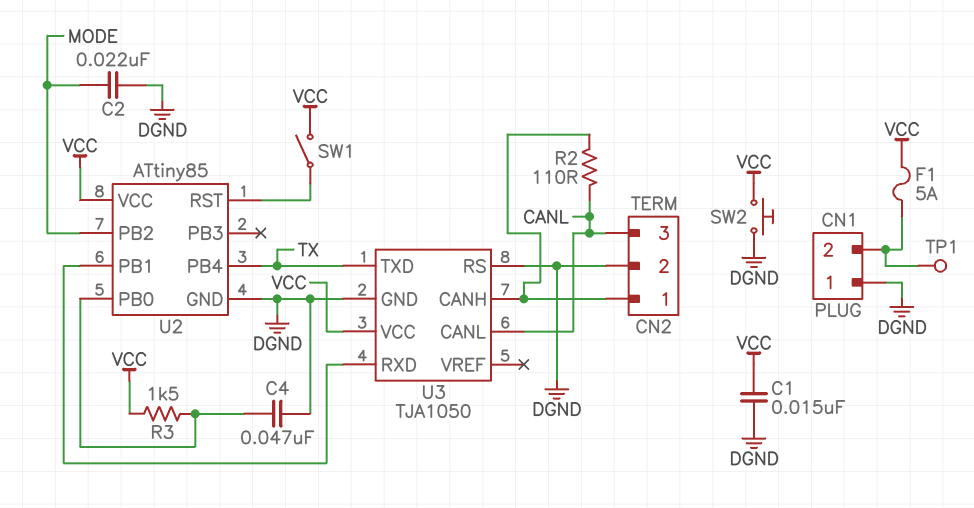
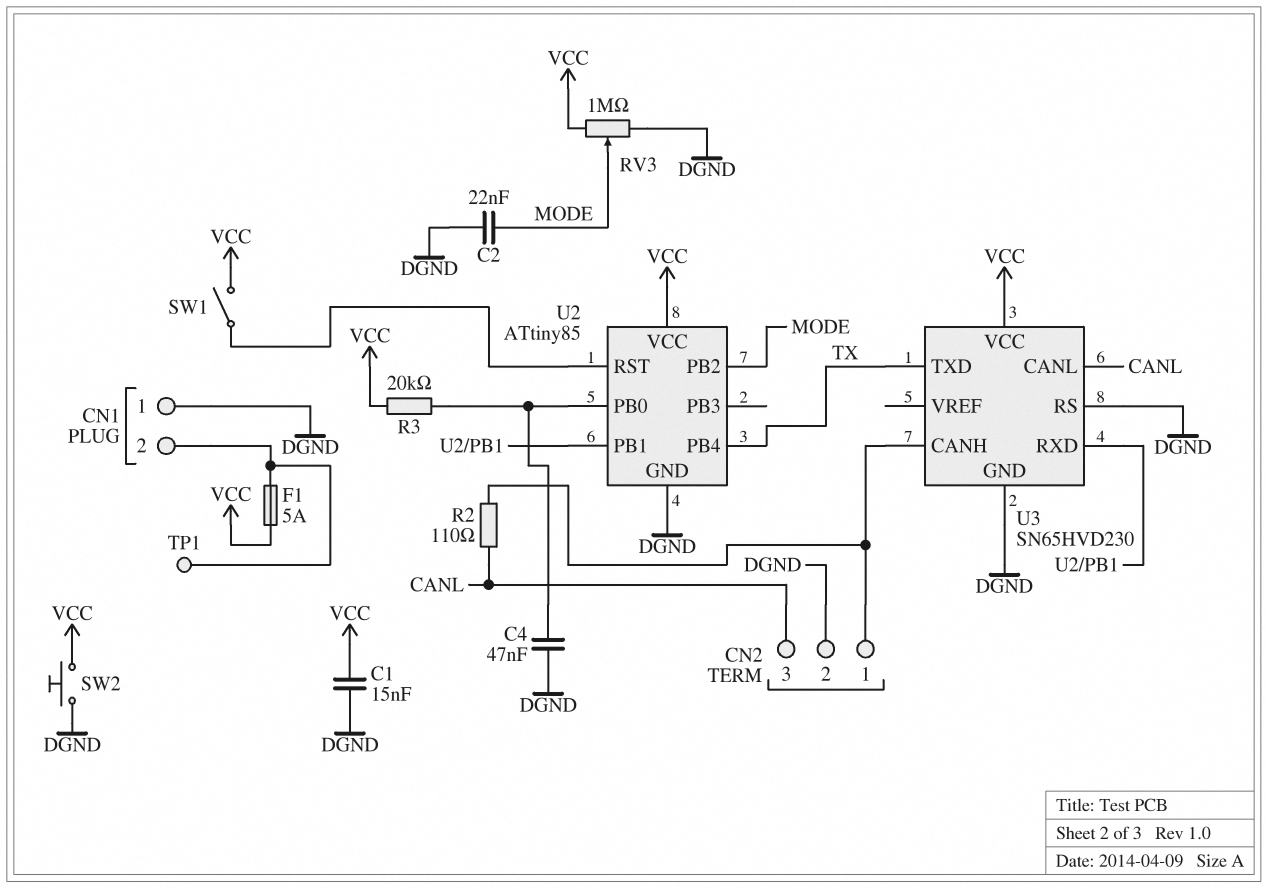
R3: 1.5k (U2/PB0, VCC) -> 20k (U2/PB0, VCC)
RV3: none -> 1M (DGND, VCC, wiper MODE)
U3: TJA1050 -> SN65HVD230

